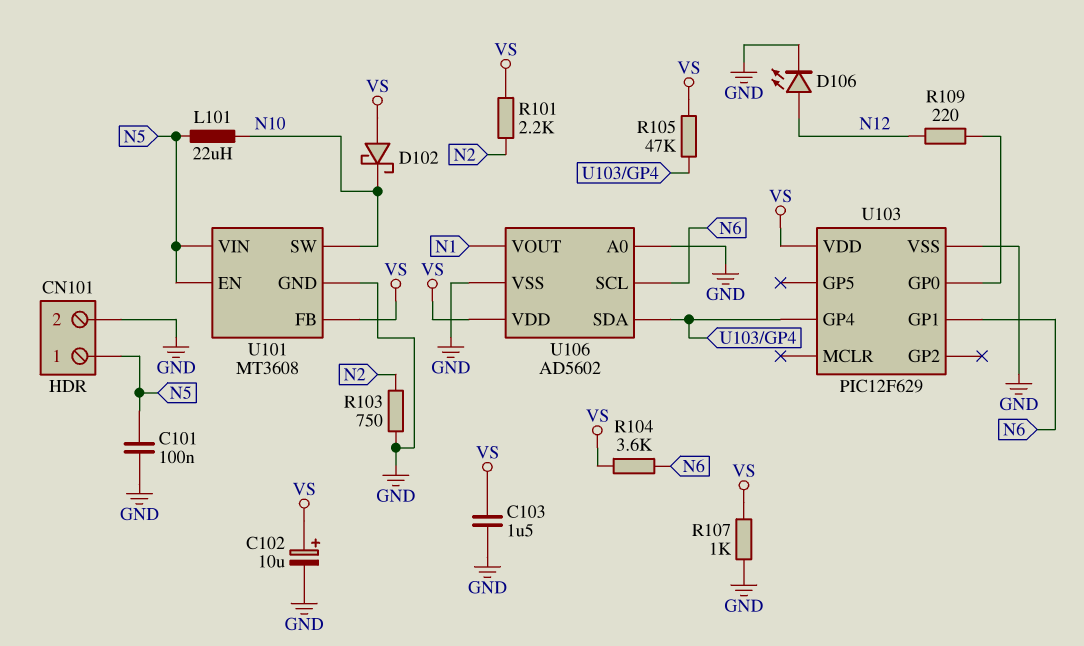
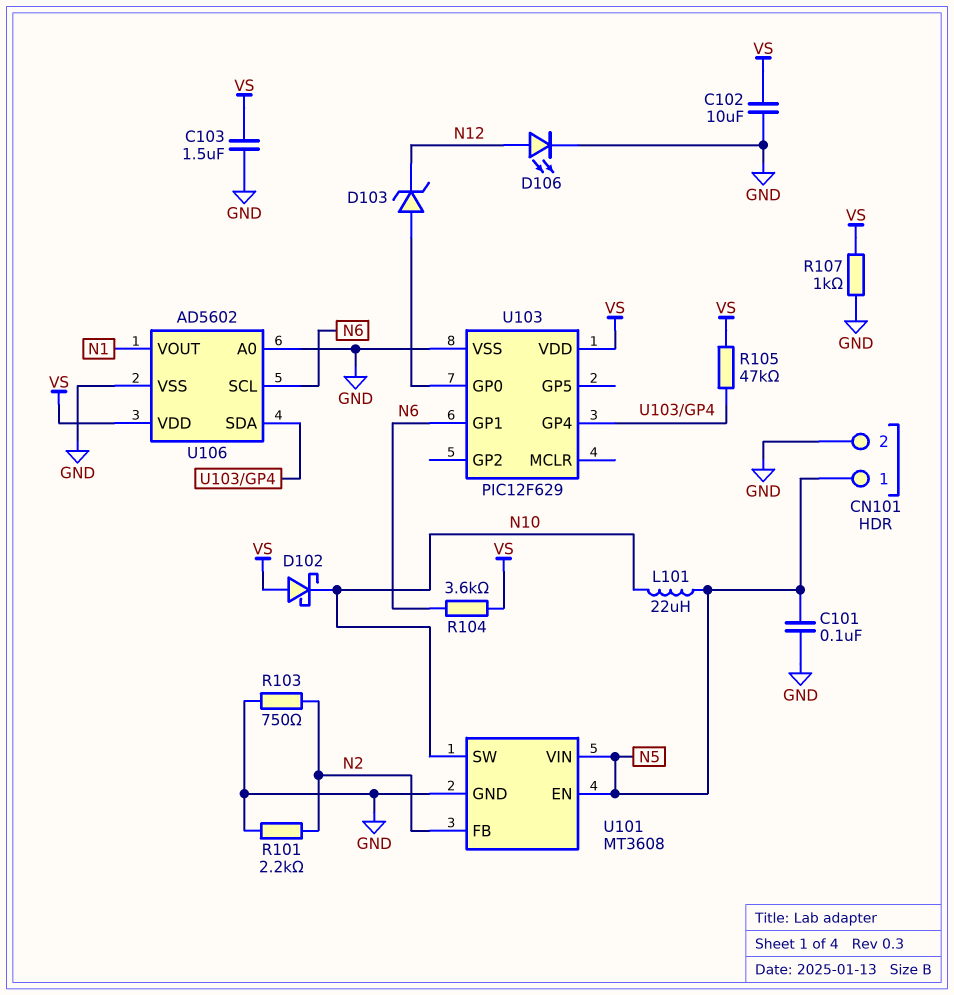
C102: 10uF (plus VS, minus GND) -> 10uF (GND, VS)
D103: none -> zener (A U103/GP0, K N12)
R101: 2.2k (N2, VS) -> 2.2k (GND, N2)
R109: 220 (N12, U103/GP0) -> none
U101 pin FB: VS -> N2

